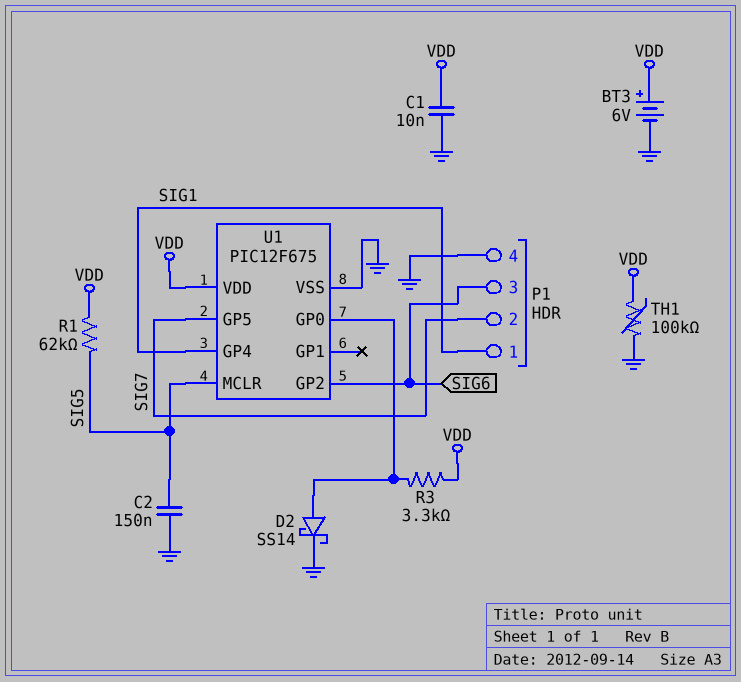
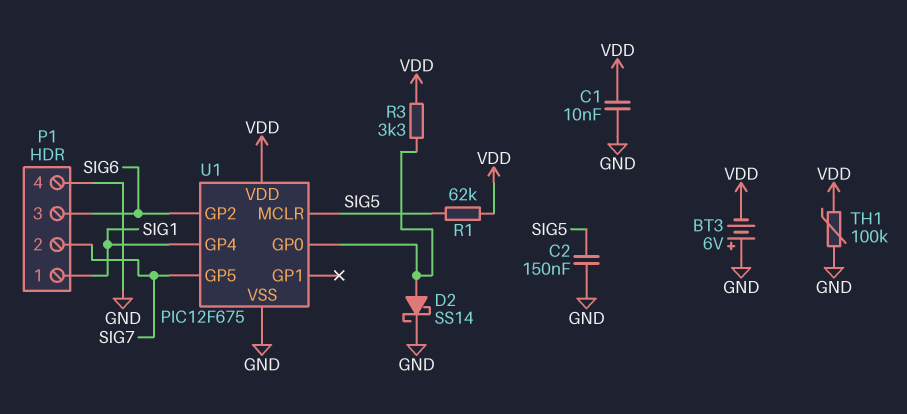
BT3: 6V (plus VDD, minus GND) -> 6V (plus GND, minus VDD)

